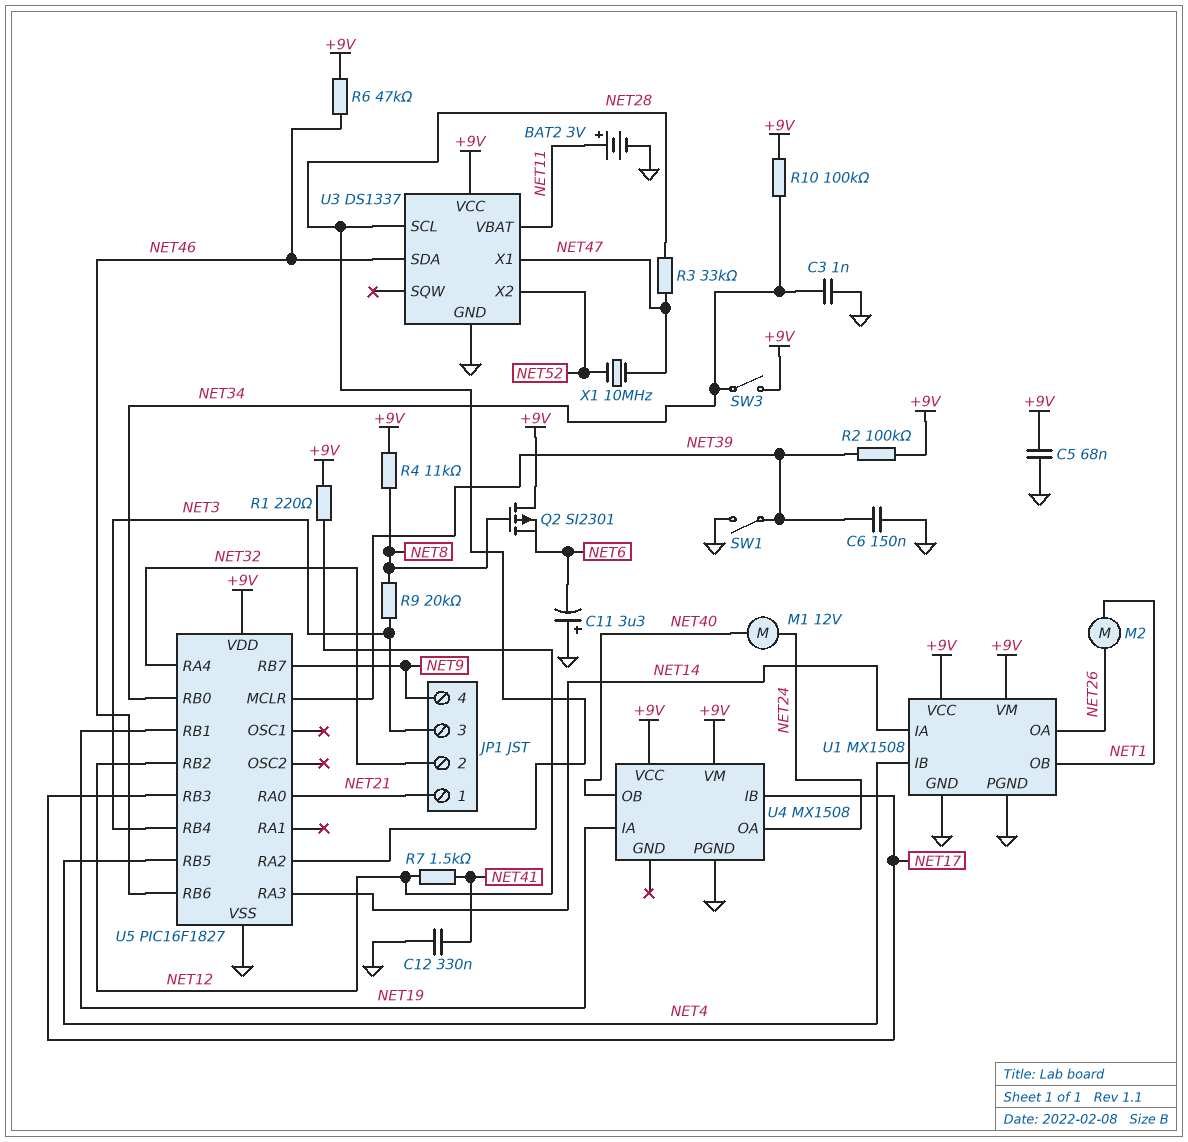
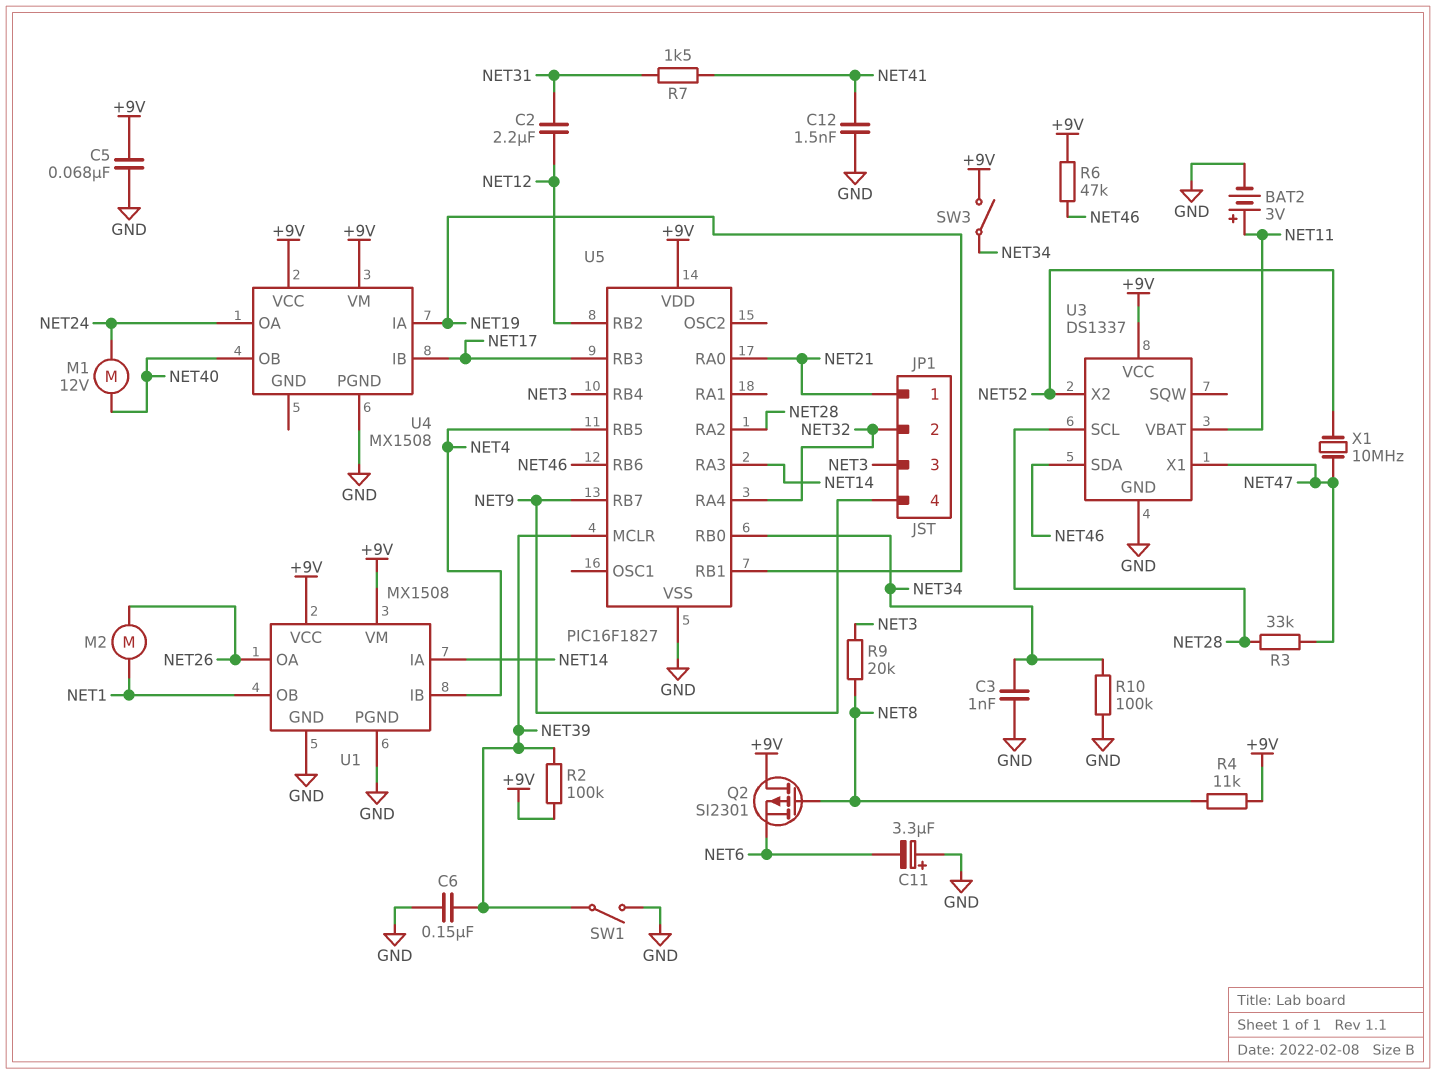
C2: none -> 2.2uF (NET12, NET31)
C12: 330nF (GND, NET41) -> 1.5nF (GND, NET41)
R1: 220 (+9V, NET12) -> none
R7: 1.5k (NET12, NET41) -> 1.5k (NET31, NET41)
R10: 100k (+9V, NET34) -> 100k (GND, NET34)

